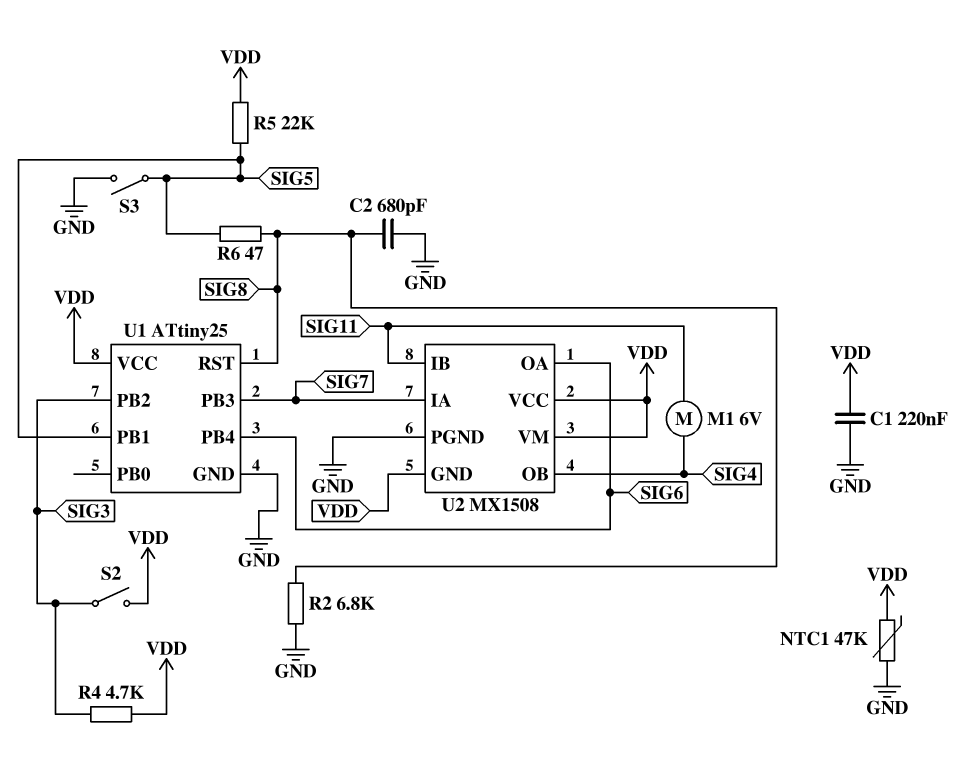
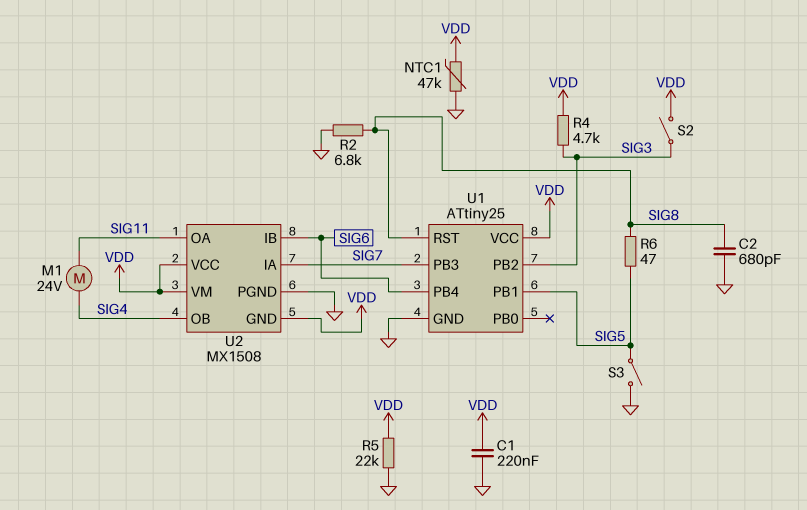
M1: motor 6V (SIG4, SIG11) -> motor 24V (SIG4, SIG11)
R5: 22k (SIG5, VDD) -> 22k (GND, VDD)
U2 pin IB: SIG11 -> SIG6
U2 pin OA: SIG6 -> SIG11

